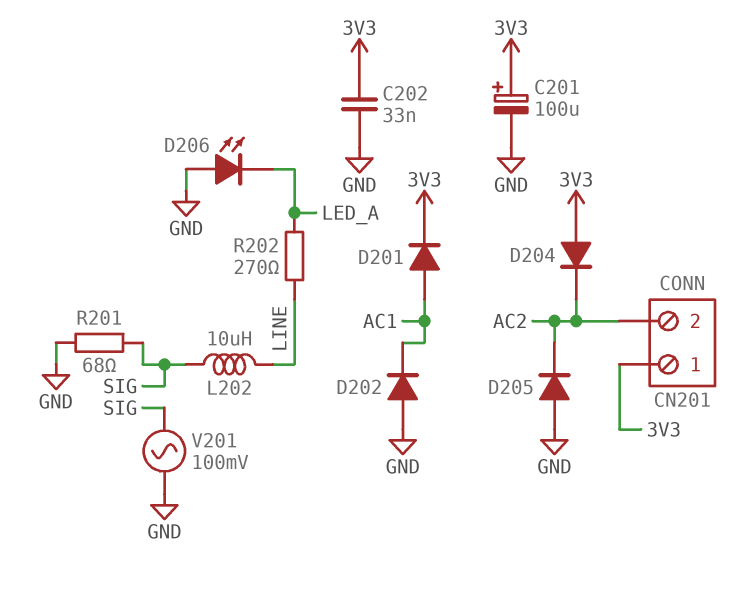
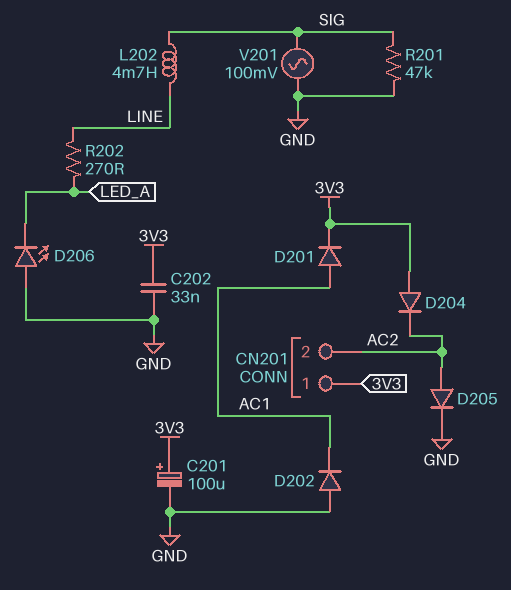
D205: diode (A GND, K AC2) -> diode (A AC2, K GND)
L202: 10uH (LINE, SIG) -> 4.7mH (LINE, SIG)
R201: 68 (GND, SIG) -> 47k (GND, SIG)

